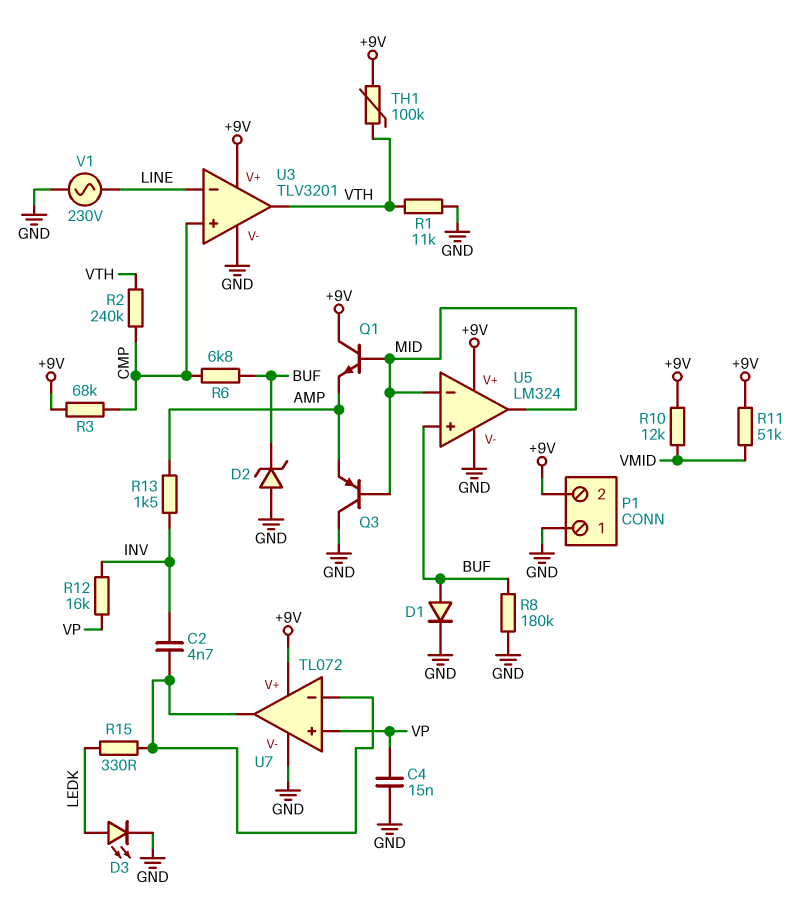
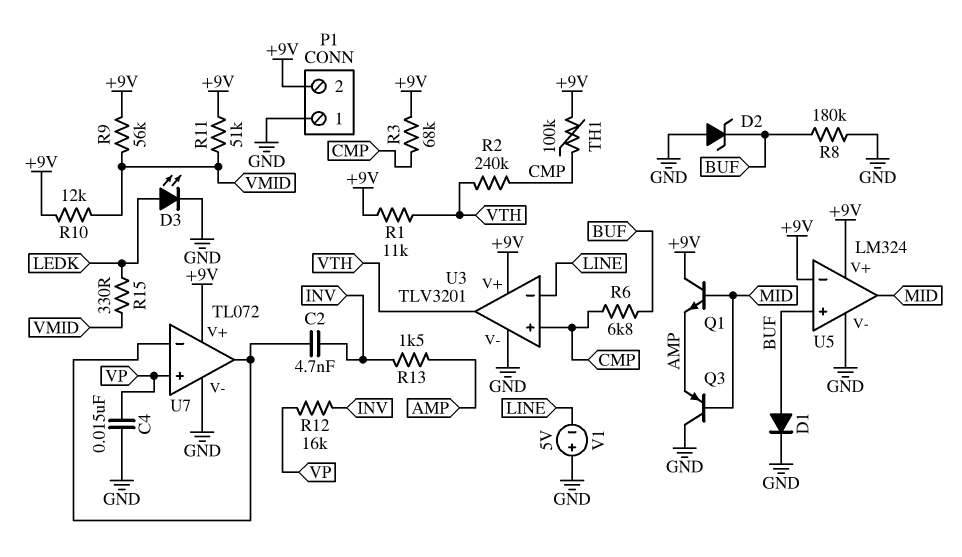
R1: 11k (GND, VTH) -> 11k (+9V, VTH)
R9: none -> 56k (+9V, VMID)
R15: 330 (LEDK, U7/in-) -> 330 (LEDK, VMID)
TH1: 100k (+9V, VTH) -> 100k (+9V, CMP)
U5 pin in-: MID -> +9V
V1: AC 230V (GND, LINE) -> 5V (plus GND, minus LINE)

